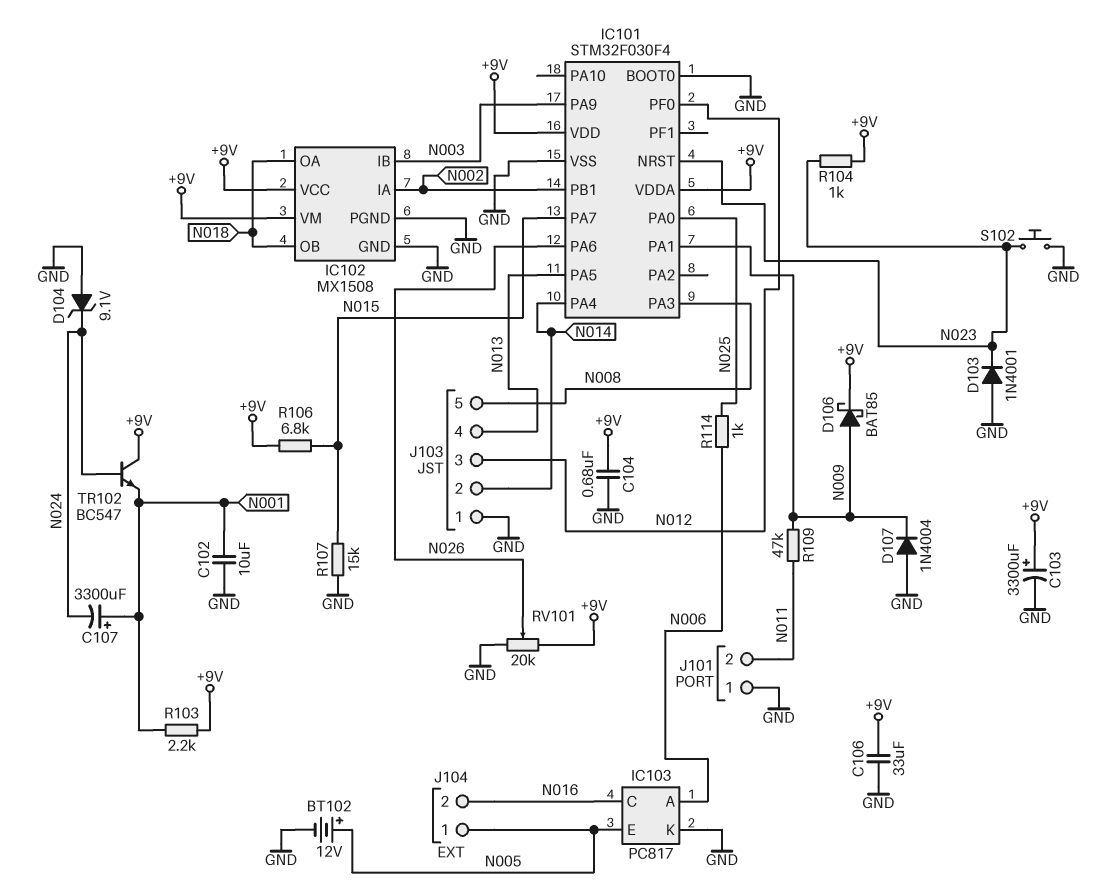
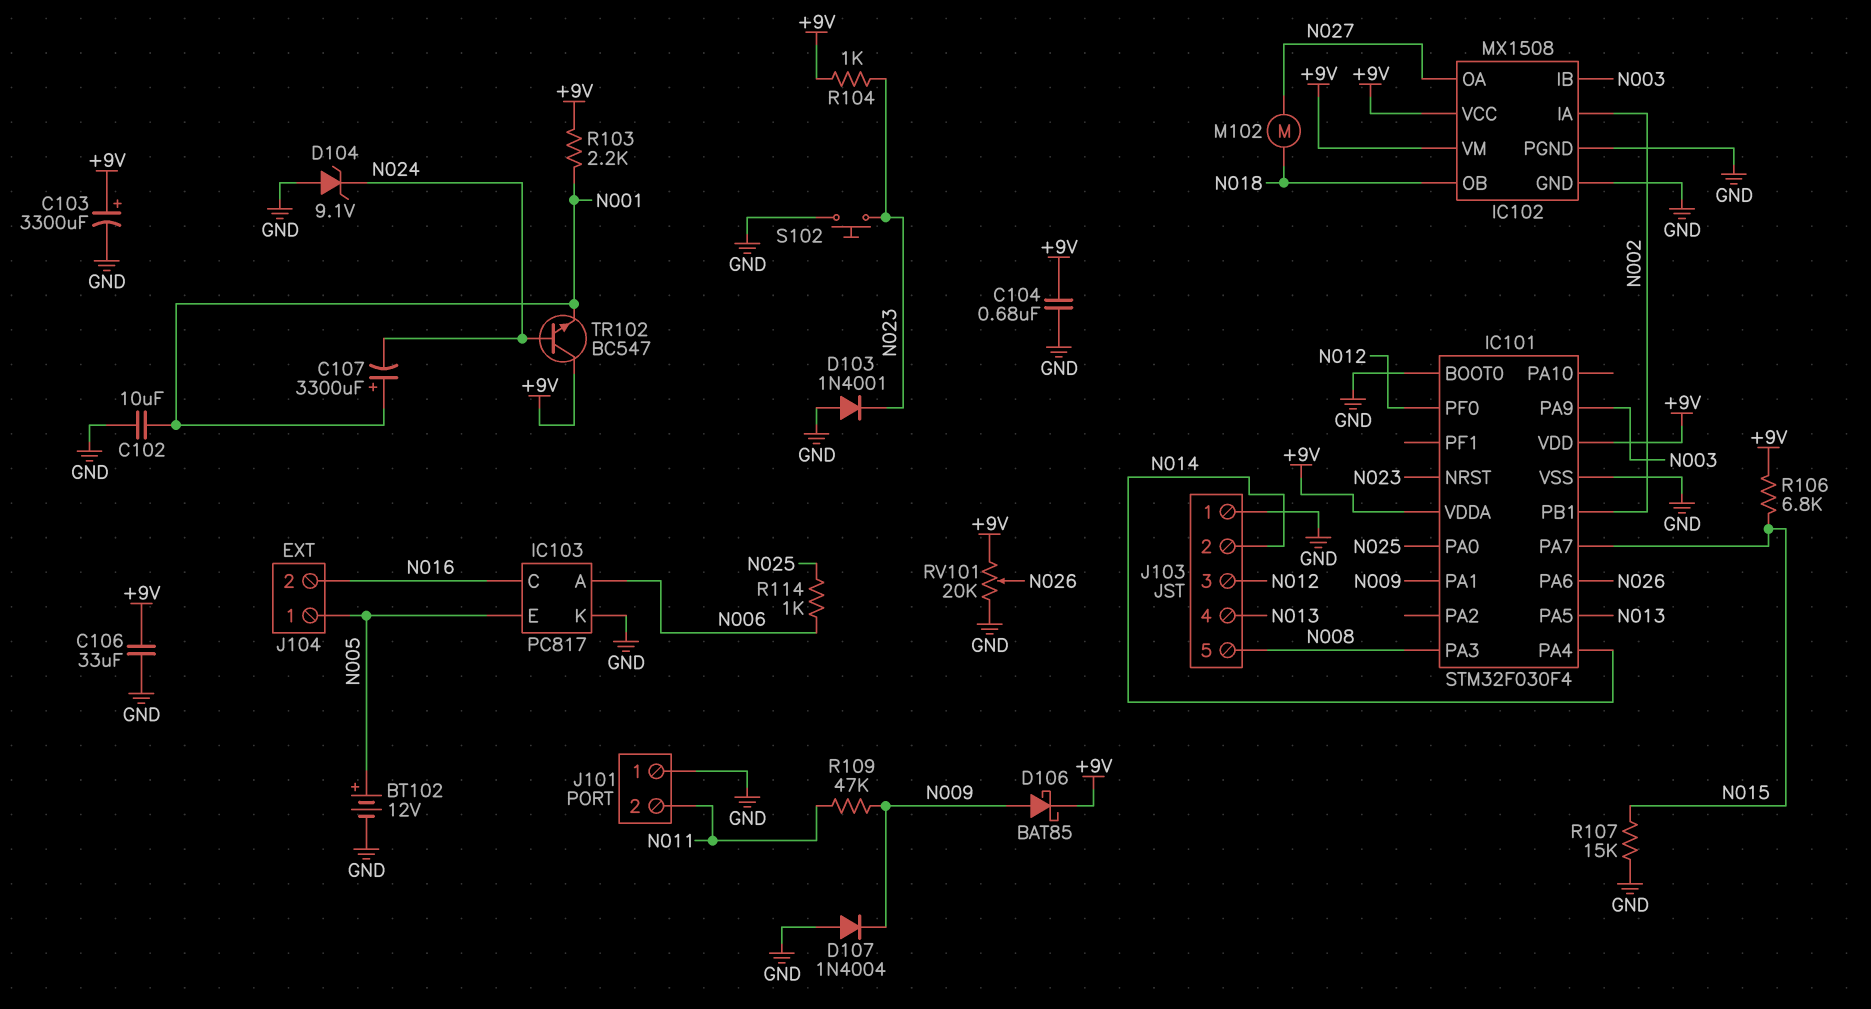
IC102 pin OA: N018 -> N027
M102: none -> motor (N018, N027)

